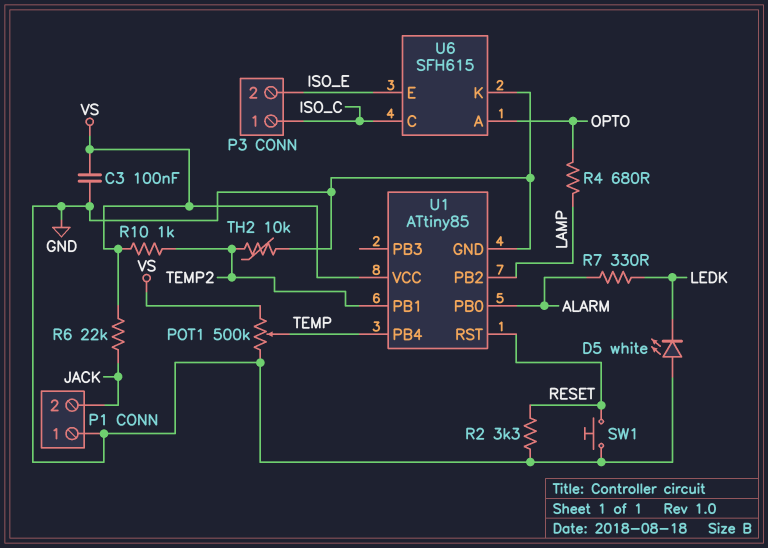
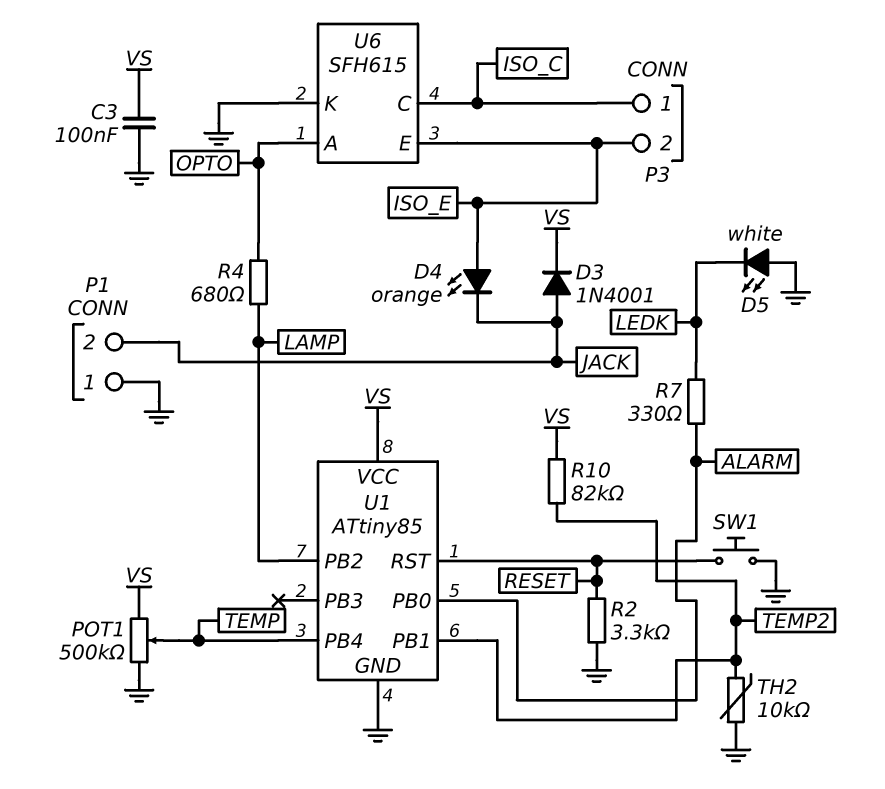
D3: none -> diode 1N4001 (A JACK, K VS)
D4: none -> LED orange (A ISO_E, K JACK)
R6: 22k (JACK, VS) -> none
R10: 1k (TEMP2, VS) -> 82k (TEMP2, VS)

